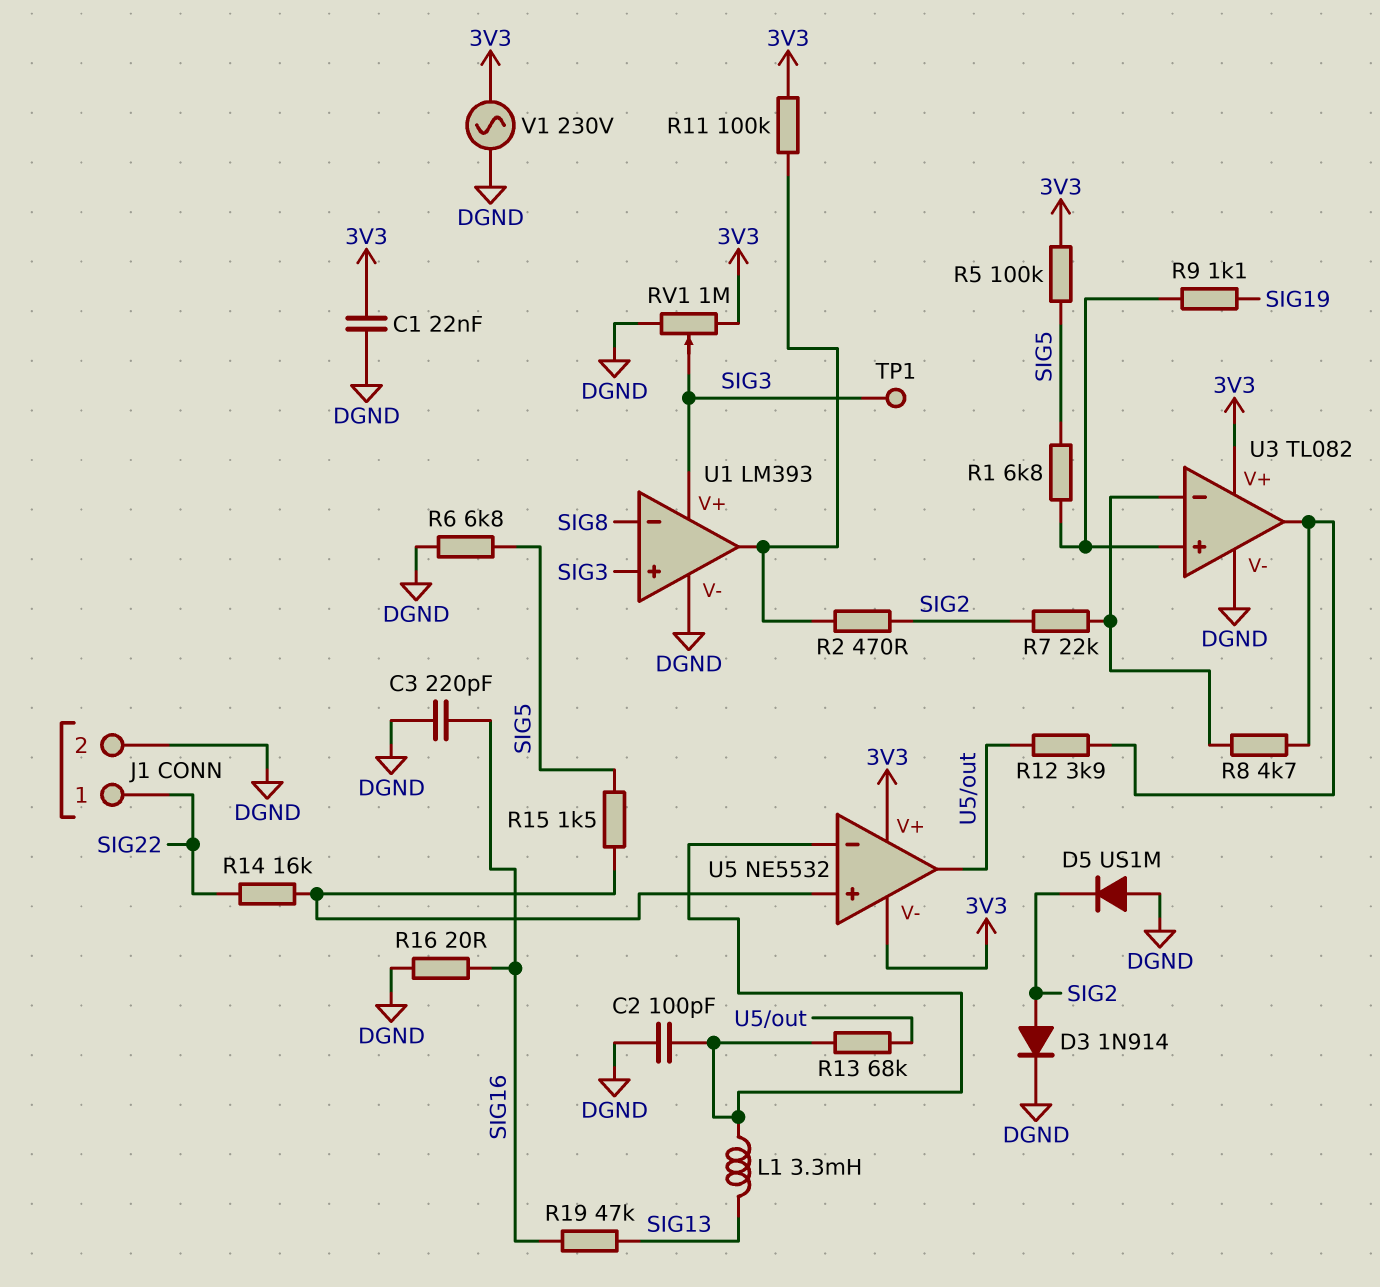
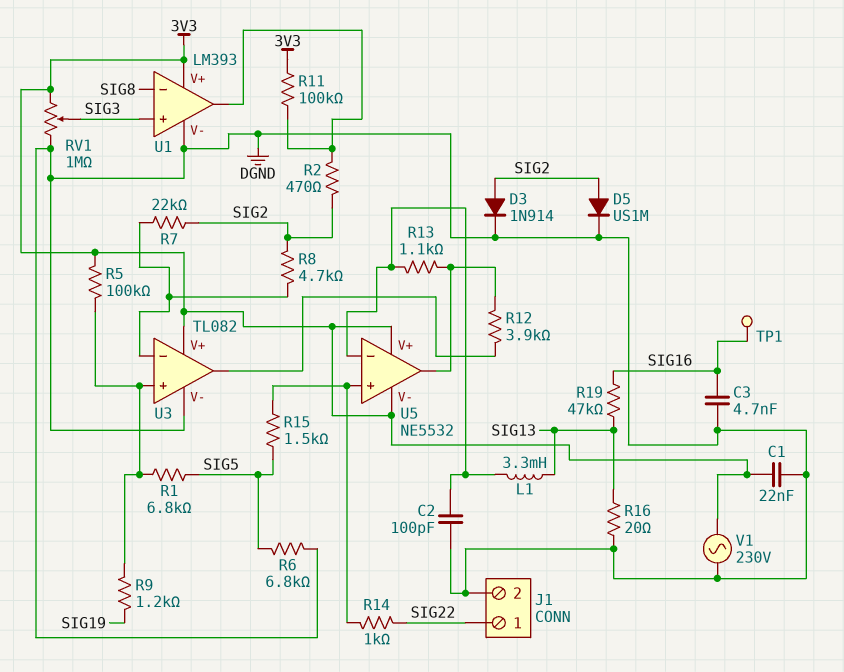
C3: 220pF (DGND, SIG16) -> 4.7nF (DGND, SIG16)
D5: diode US1M (A DGND, K SIG2) -> diode US1M (A SIG2, K DGND)
R5: 100k (3V3, SIG5) -> 100k (3V3, U3/in+)
R8: 4.7k (U3/in-, U3/out) -> 4.7k (SIG2, U3/in-)
R9: 1.1k (SIG19, U3/in+) -> 1.2k (SIG19, U3/in+)
R13: 68k (U5/in-, U5/out) -> 1.1k (U5/in-, U5/out)
R14: 16k (SIG22, U5/in+) -> 1k (SIG22, U5/in+)
R16: 20 (DGND, SIG16) -> 20 (DGND, SIG13)
TP1: test point (SIG3) -> test point (SIG16)
U1 pin V+: SIG3 -> 3V3

